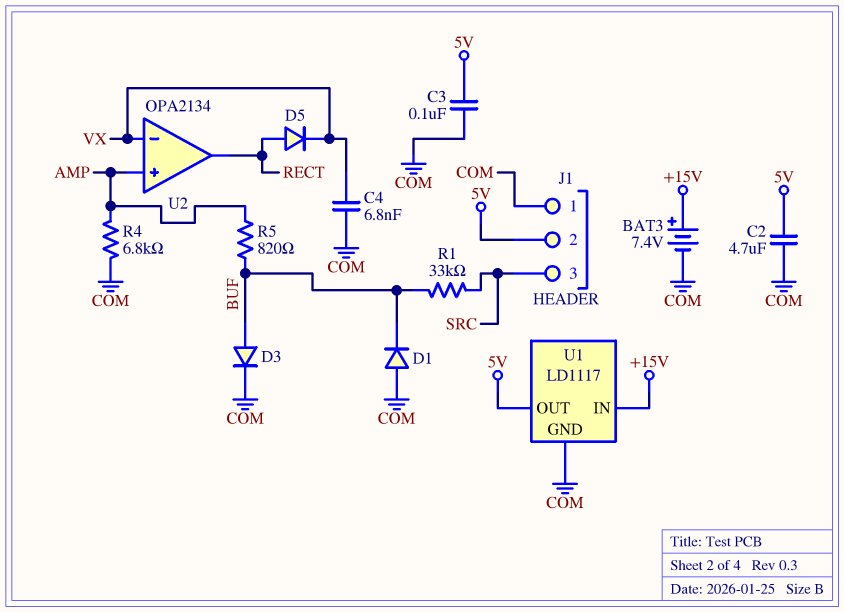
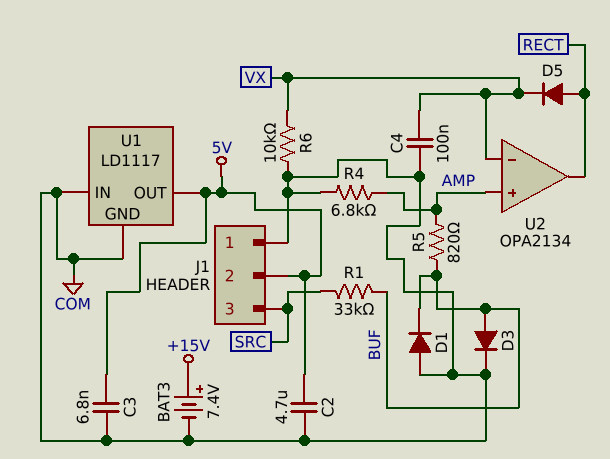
C3: 100nF (5V, COM) -> 6.8nF (5V, COM)
C4: 6.8nF (COM, VX) -> 100nF (COM, VX)
R6: none -> 10k (COM, VX)
U1 pin IN: +15V -> COM

